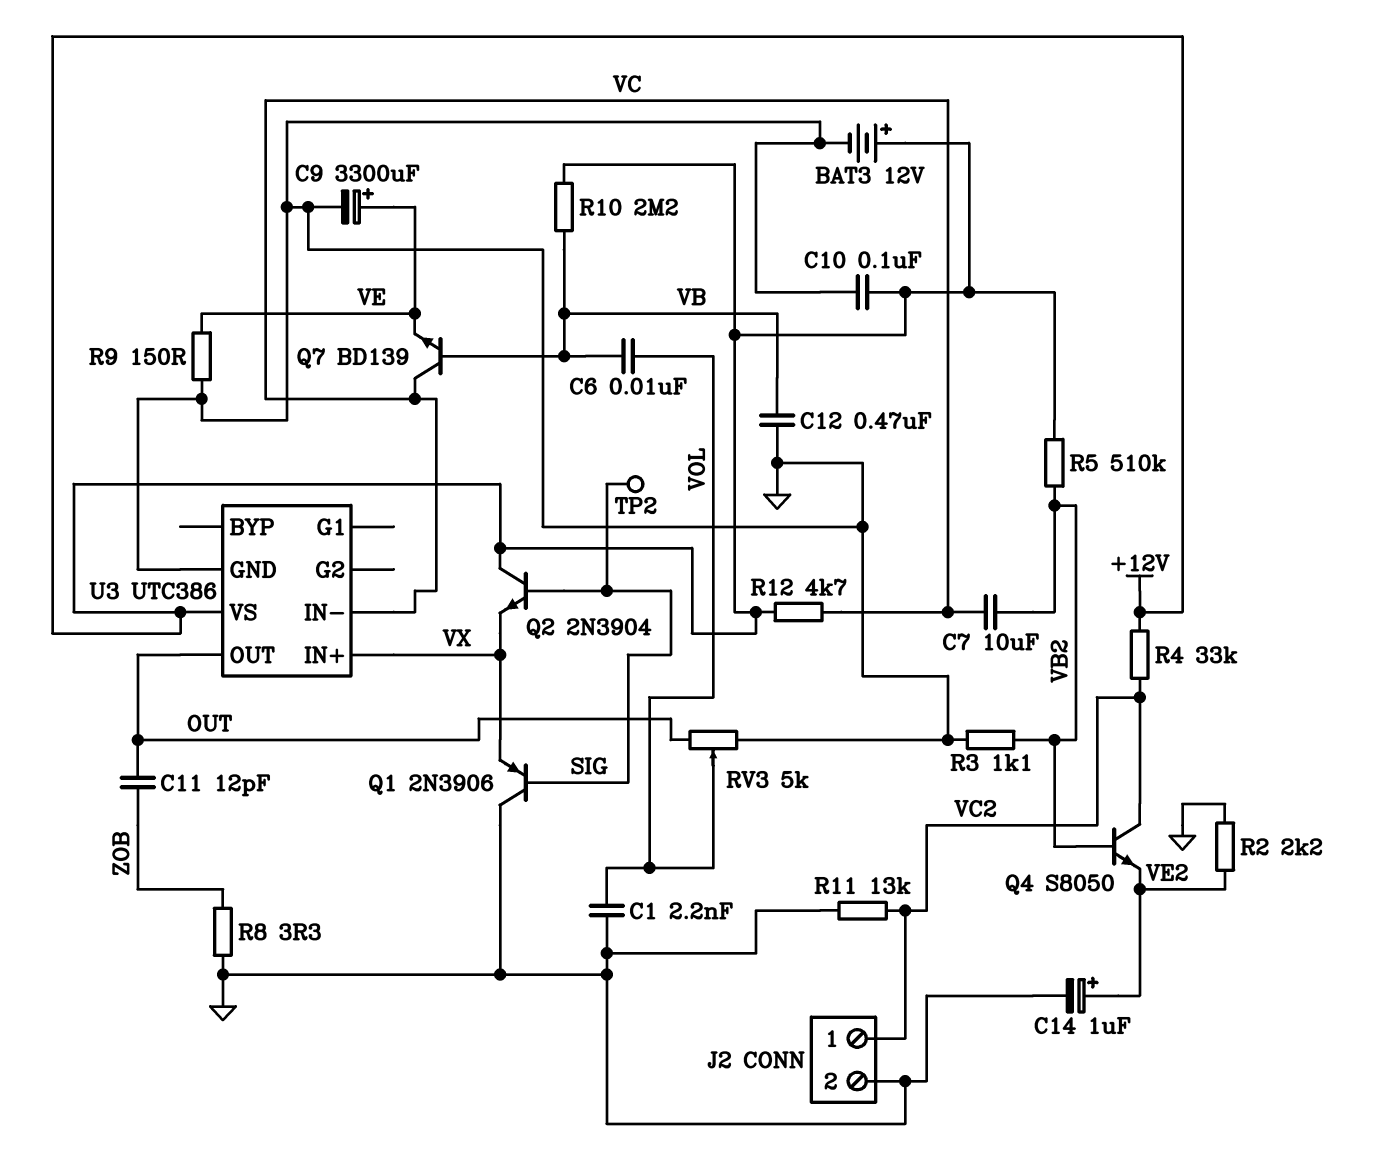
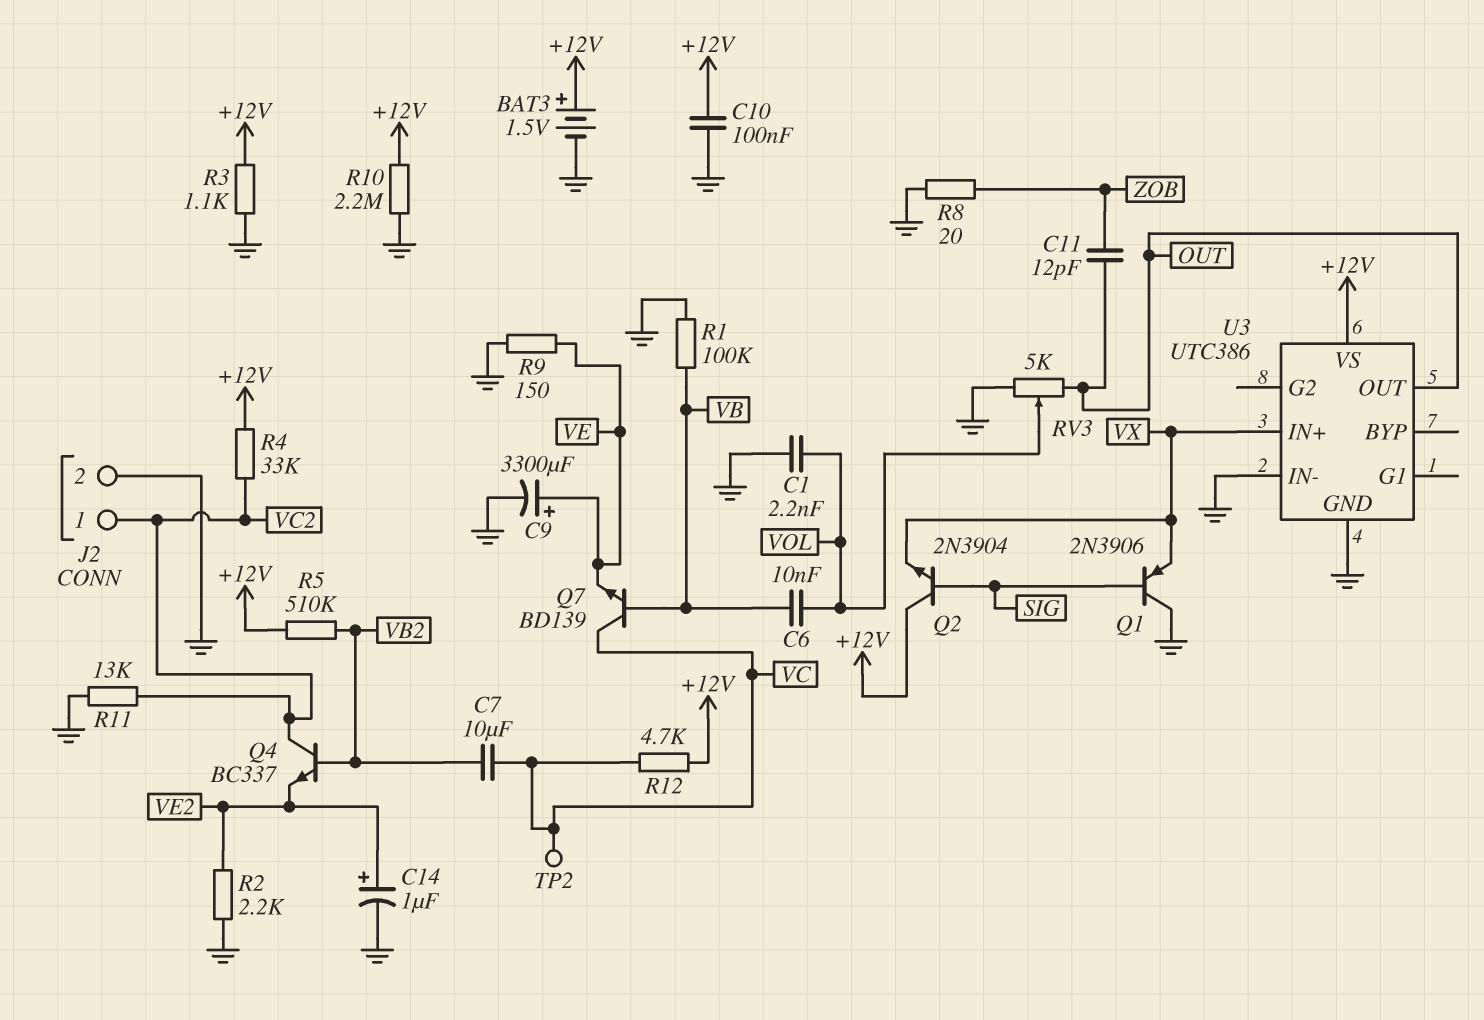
BAT3: 12V (plus +12V, minus GND) -> 1.5V (plus +12V, minus GND)
C12: 470nF (GND, VB) -> none
Q4: NPN S8050 (B VB2, C VC2, E VE2) -> NPN BC337 (B VB2, C VC2, E VE2)
R1: none -> 100k (GND, VB)
R3: 1.1k (GND, VB2) -> 1.1k (+12V, GND)
R8: 3.3 (GND, ZOB) -> 20 (GND, ZOB)
R10: 2.2M (+12V, VB) -> 2.2M (+12V, GND)
TP2: test point (SIG) -> test point (VC)
U3 pin IN-: VC -> GND

